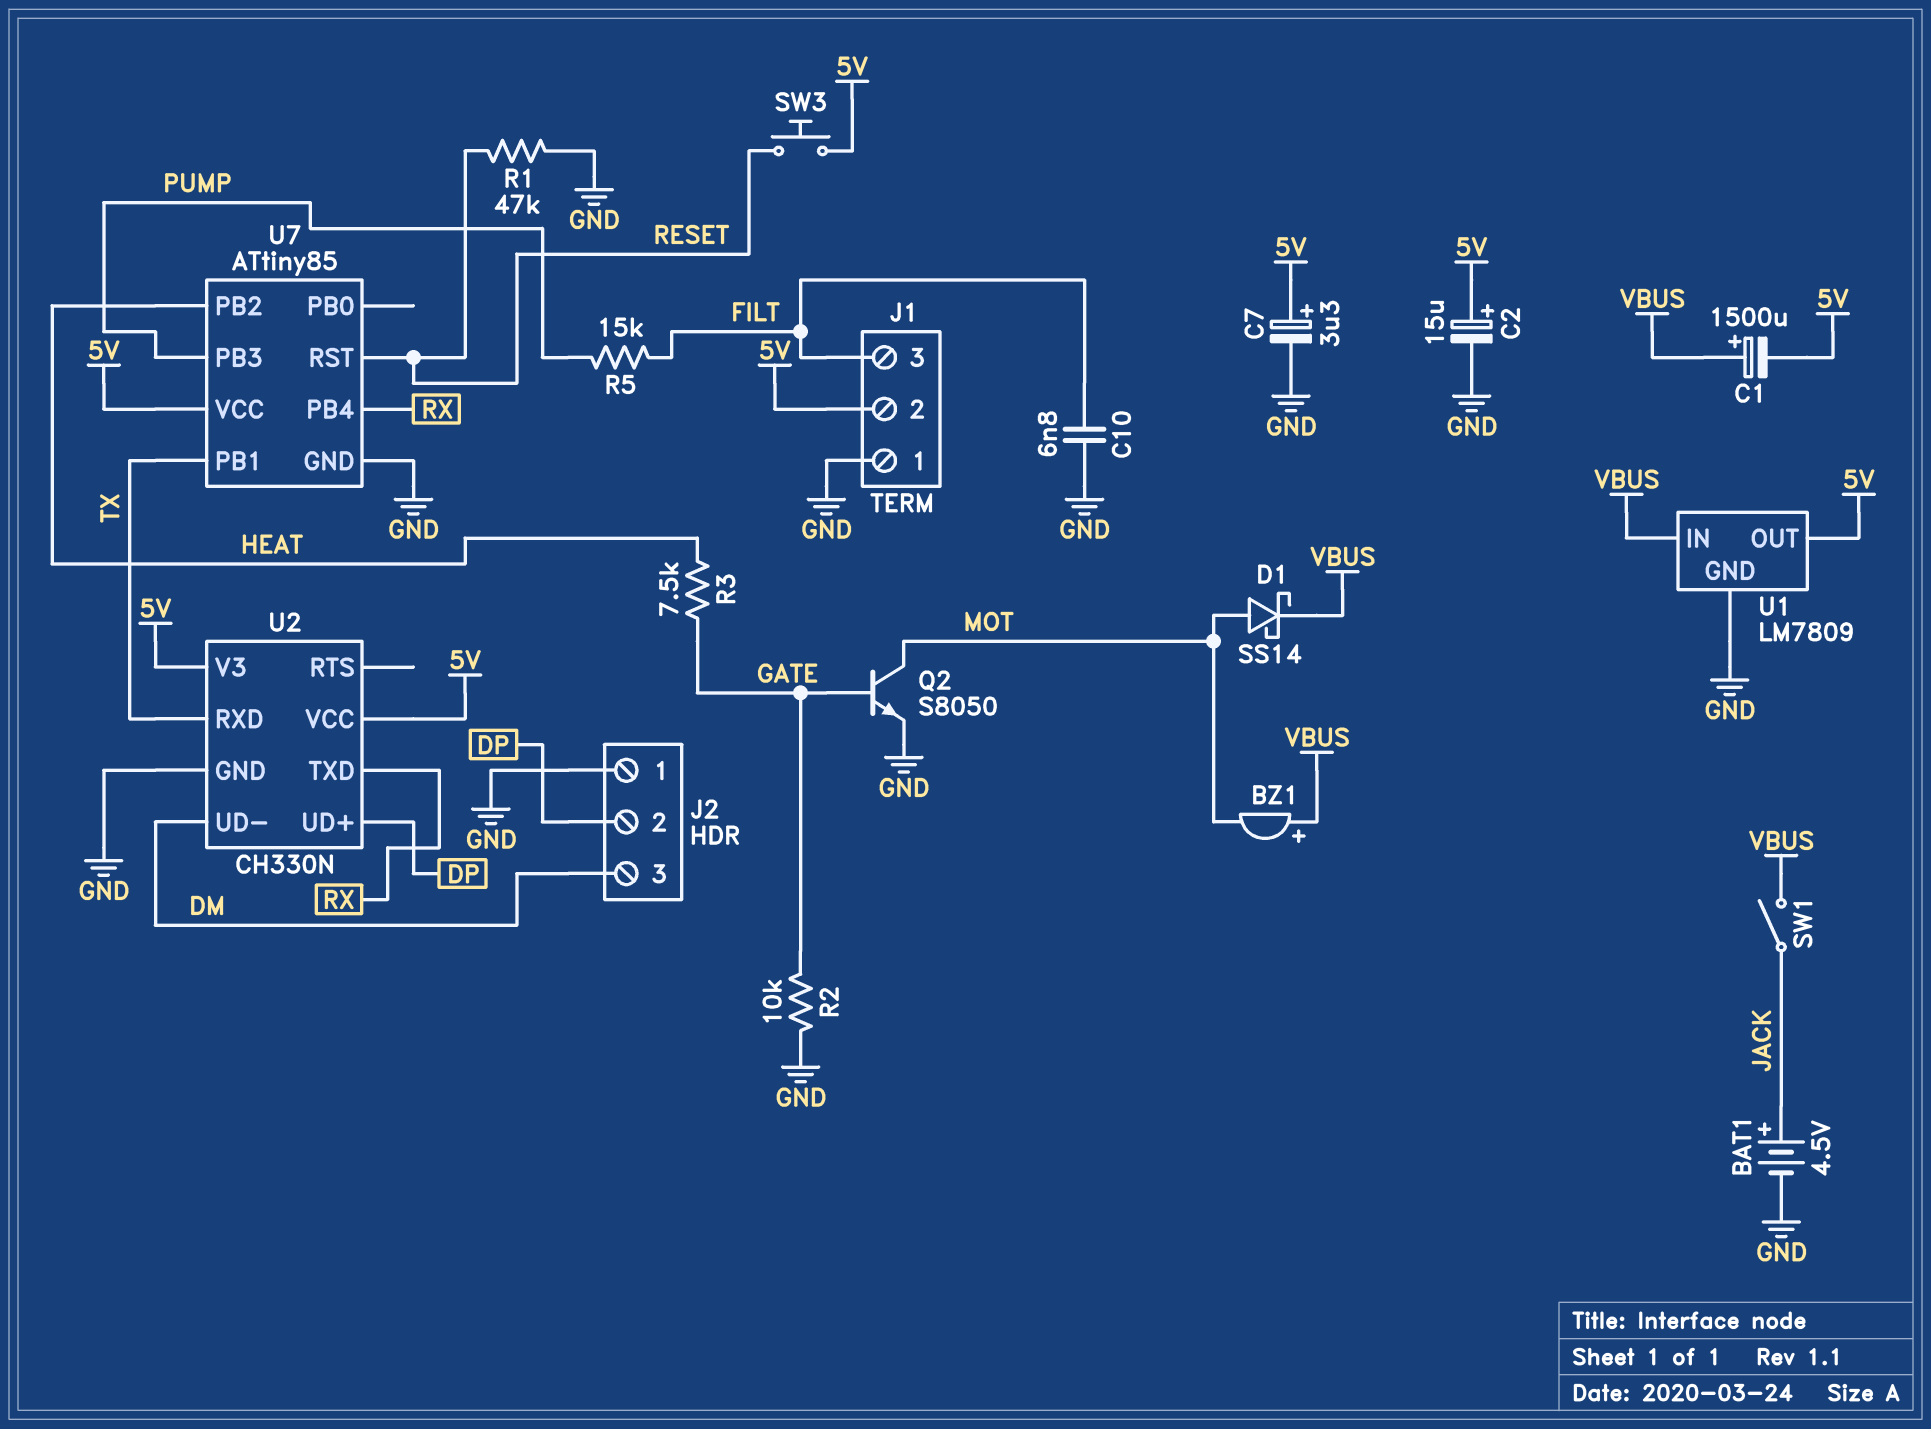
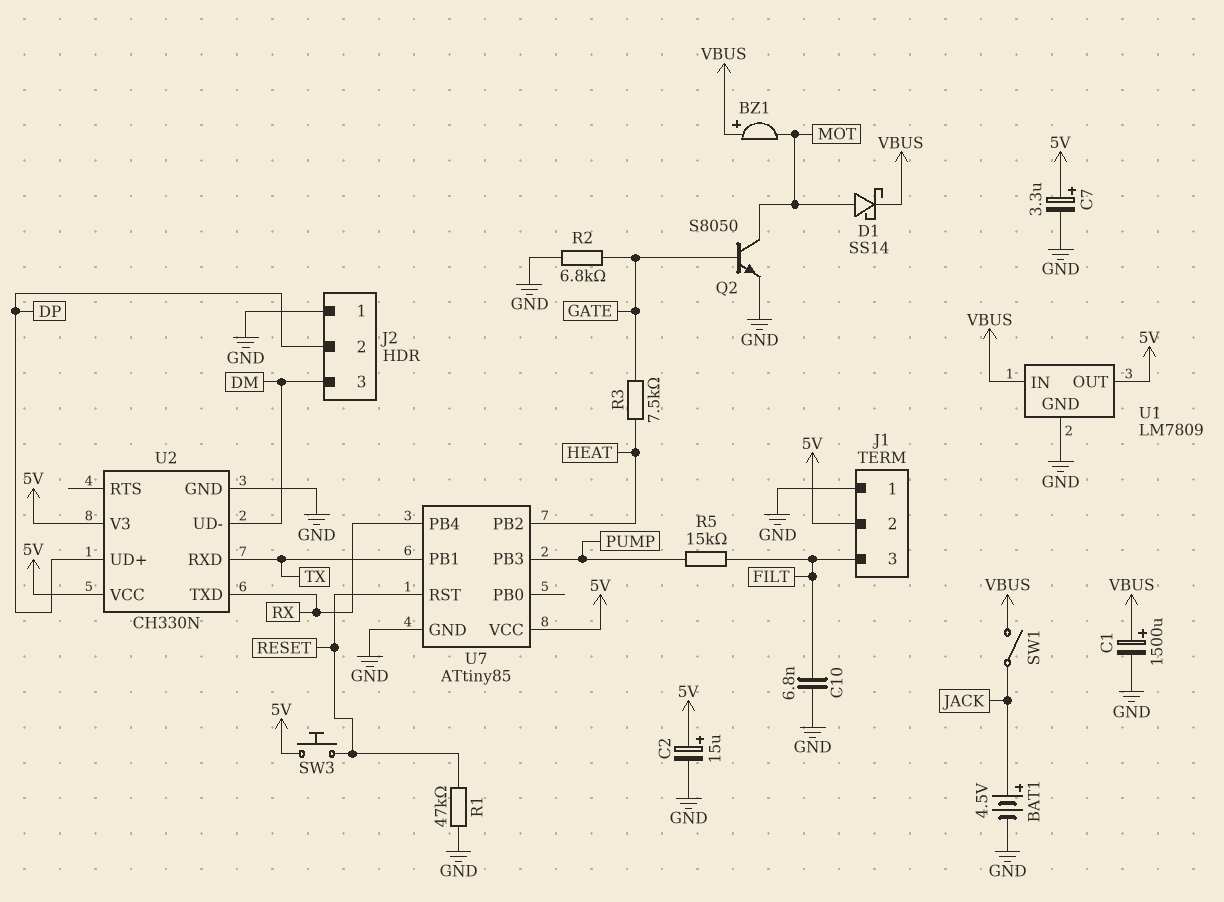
C1: 1500uF (plus VBUS, minus 5V) -> 1500uF (plus VBUS, minus GND)
R2: 10k (GATE, GND) -> 6.8k (GATE, GND)

